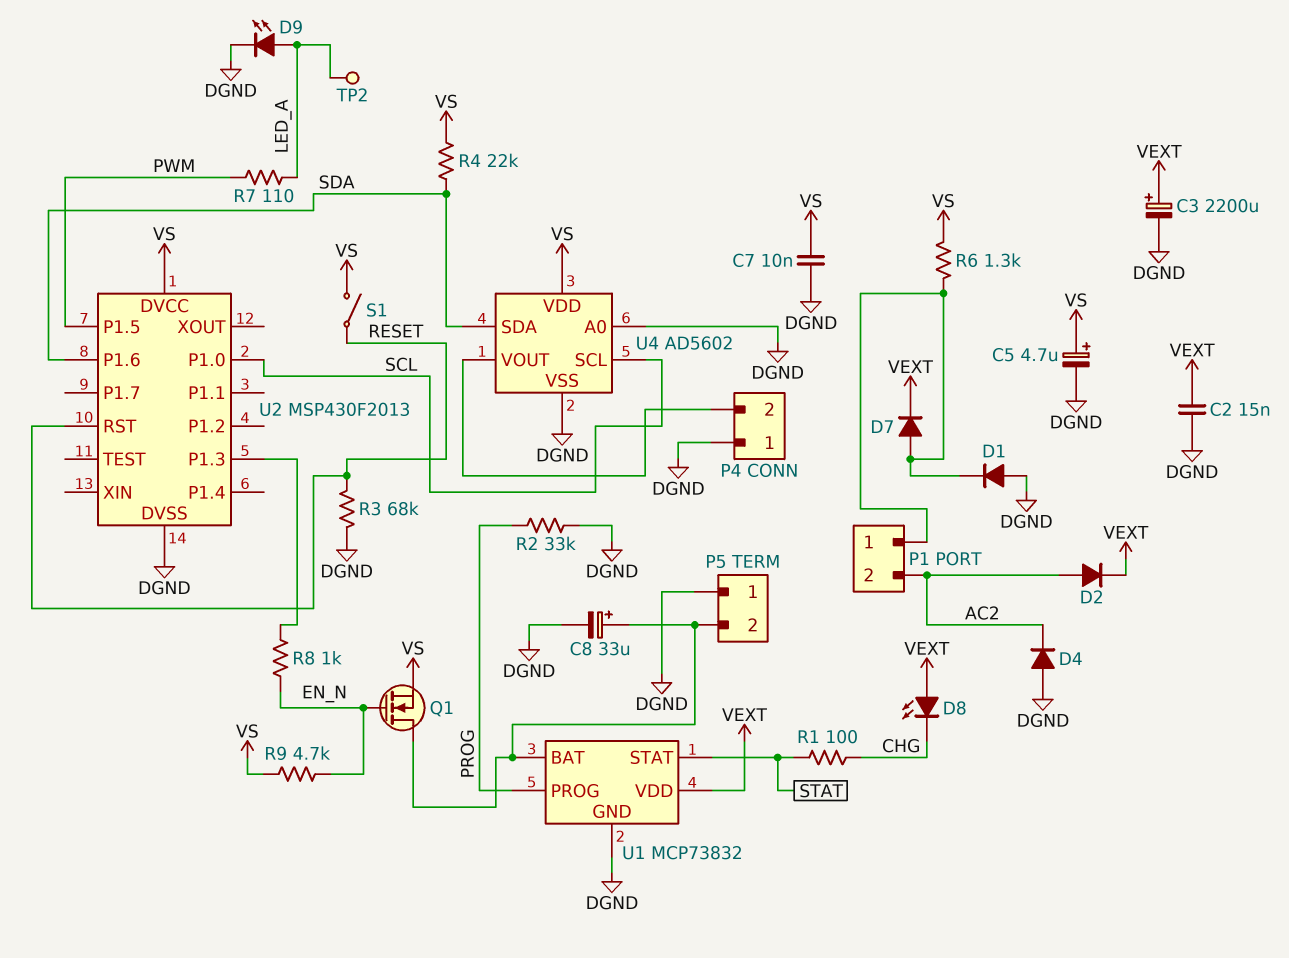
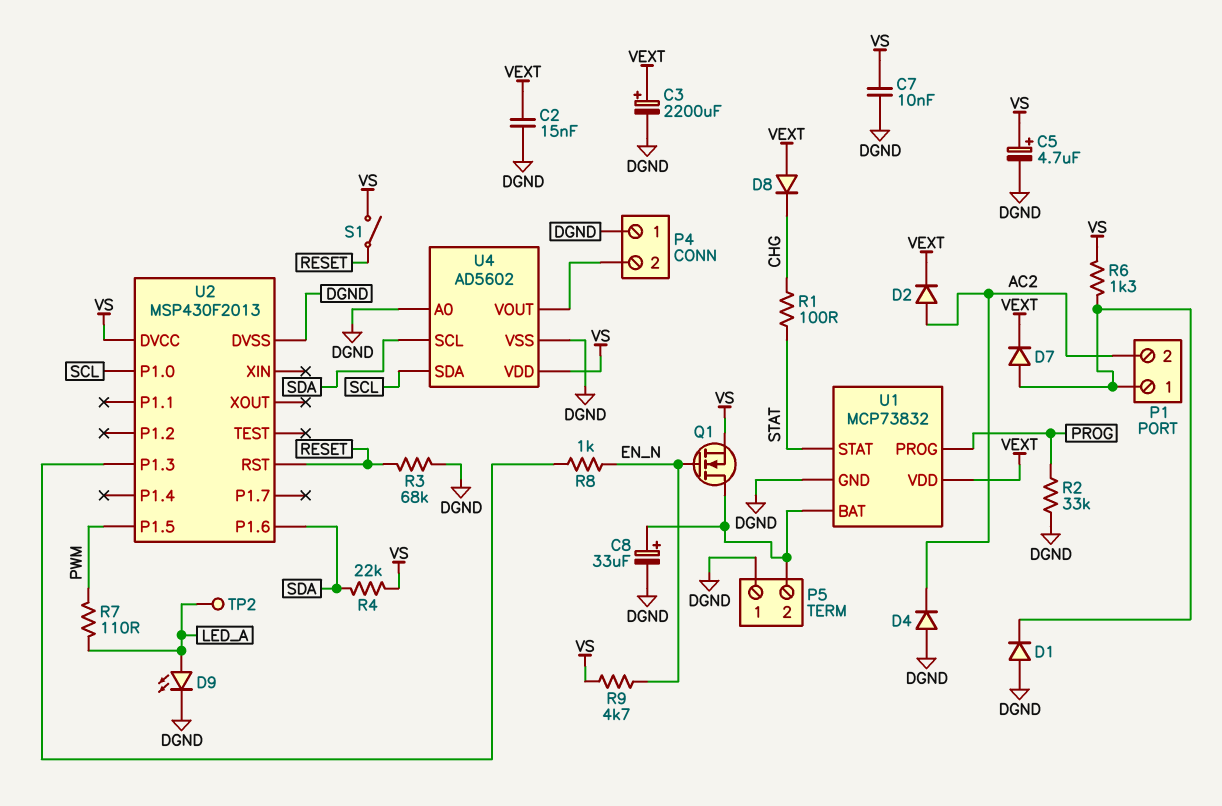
D8: LED (A VEXT, K CHG) -> diode (A VEXT, K CHG)
U4 pin SCL: SCL -> SDA
U4 pin SDA: SDA -> SCL

